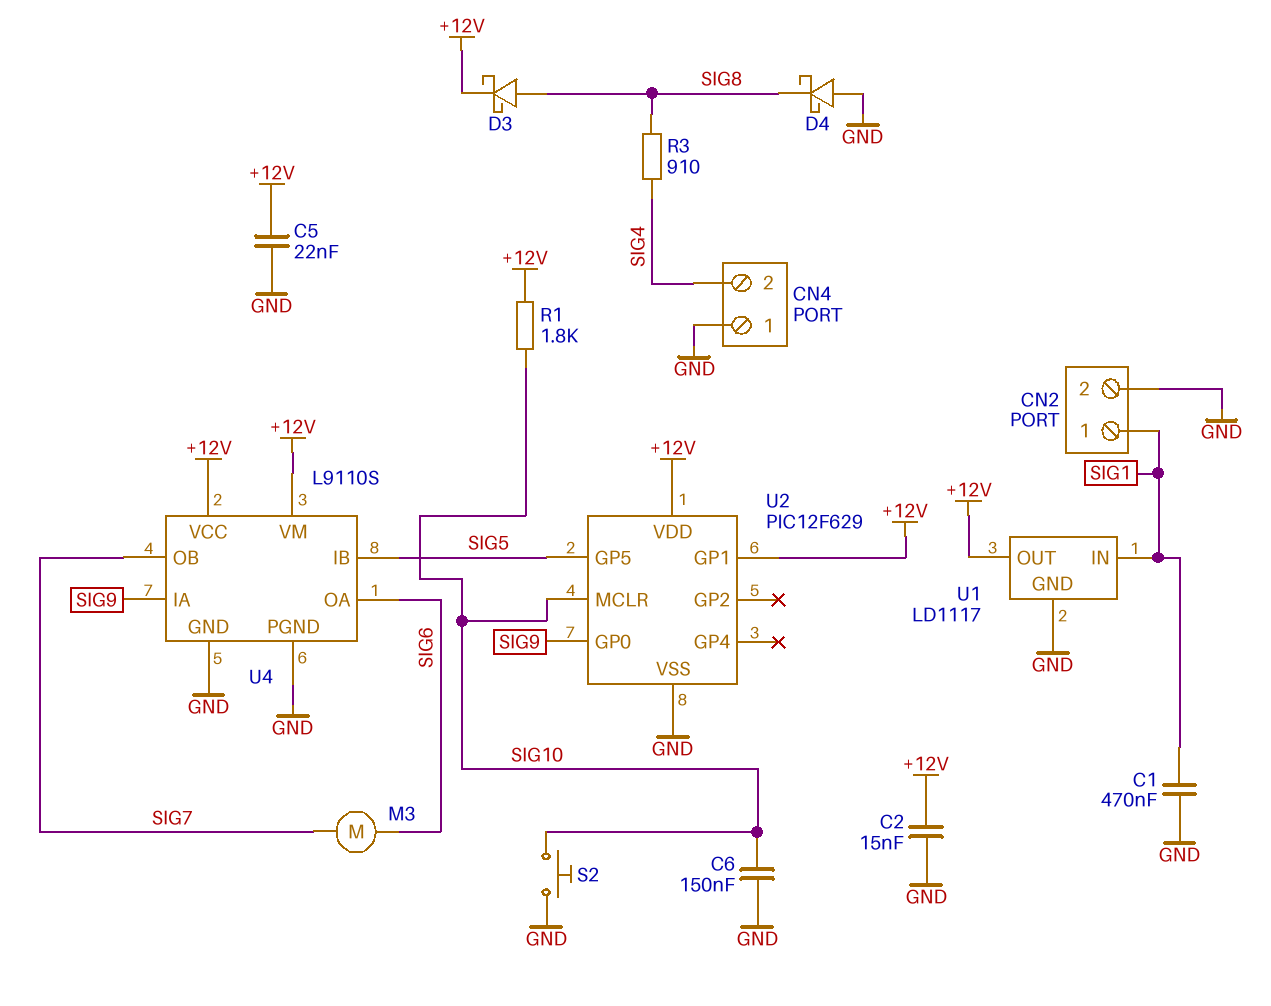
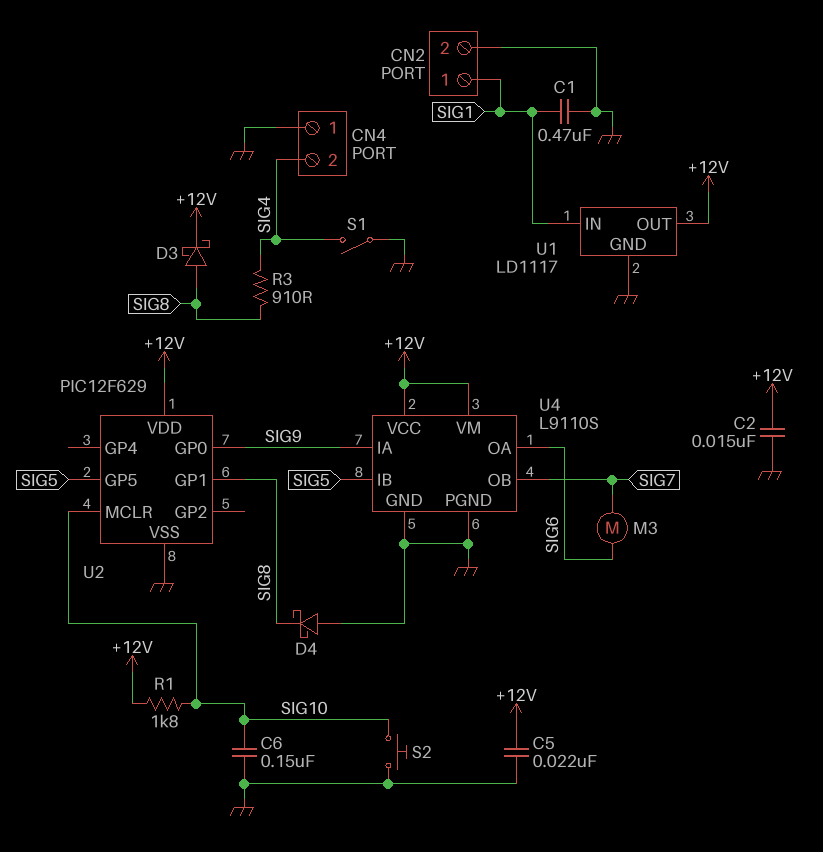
S1: none -> switch (GND, SIG4)
U2 pin GP1: +12V -> SIG8

